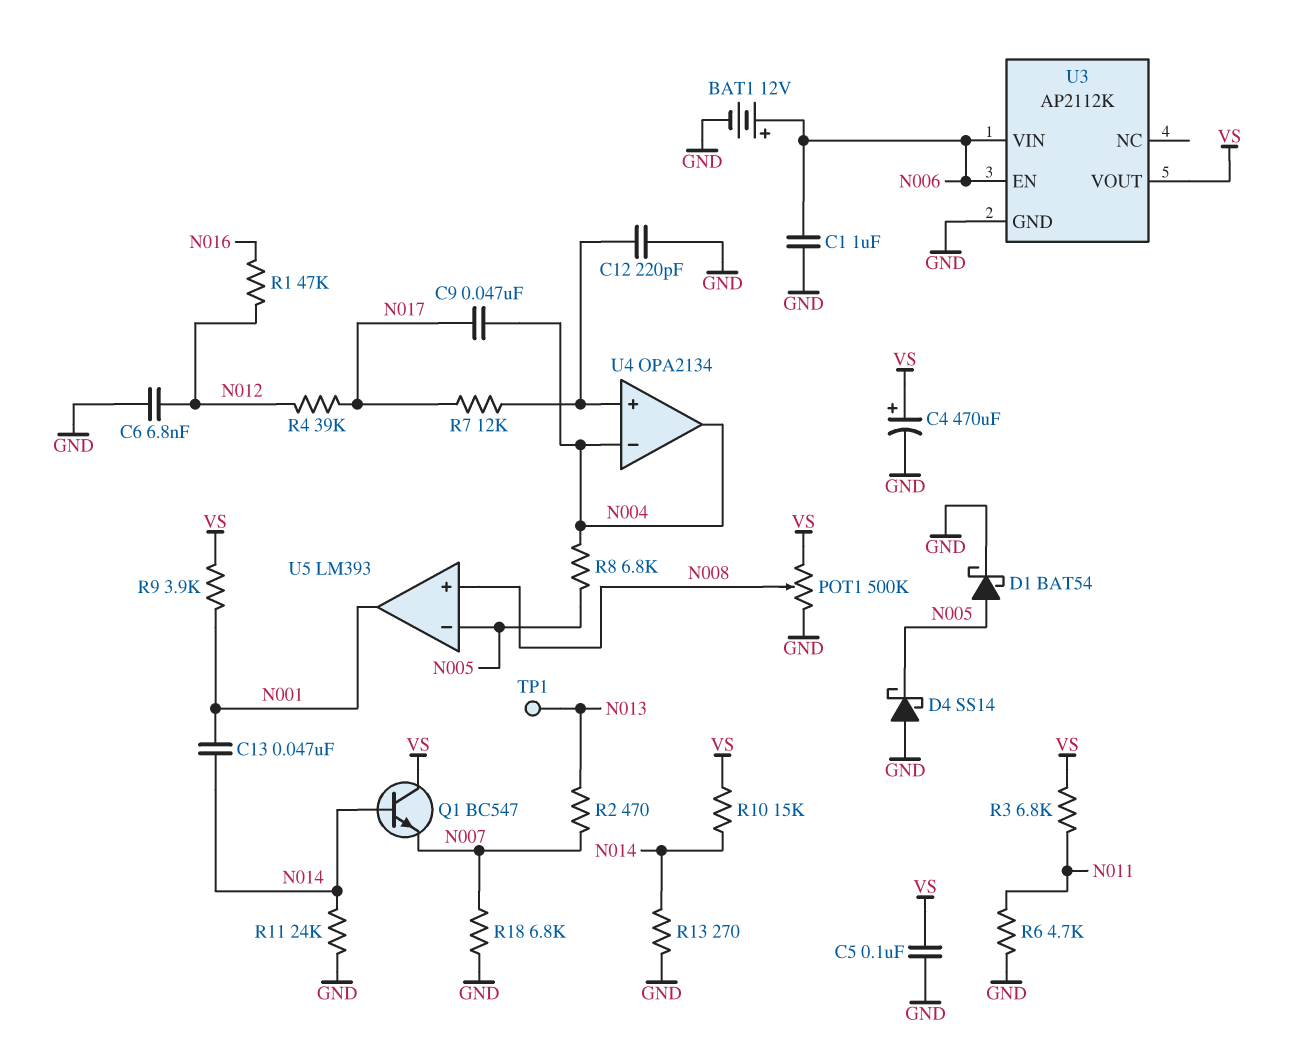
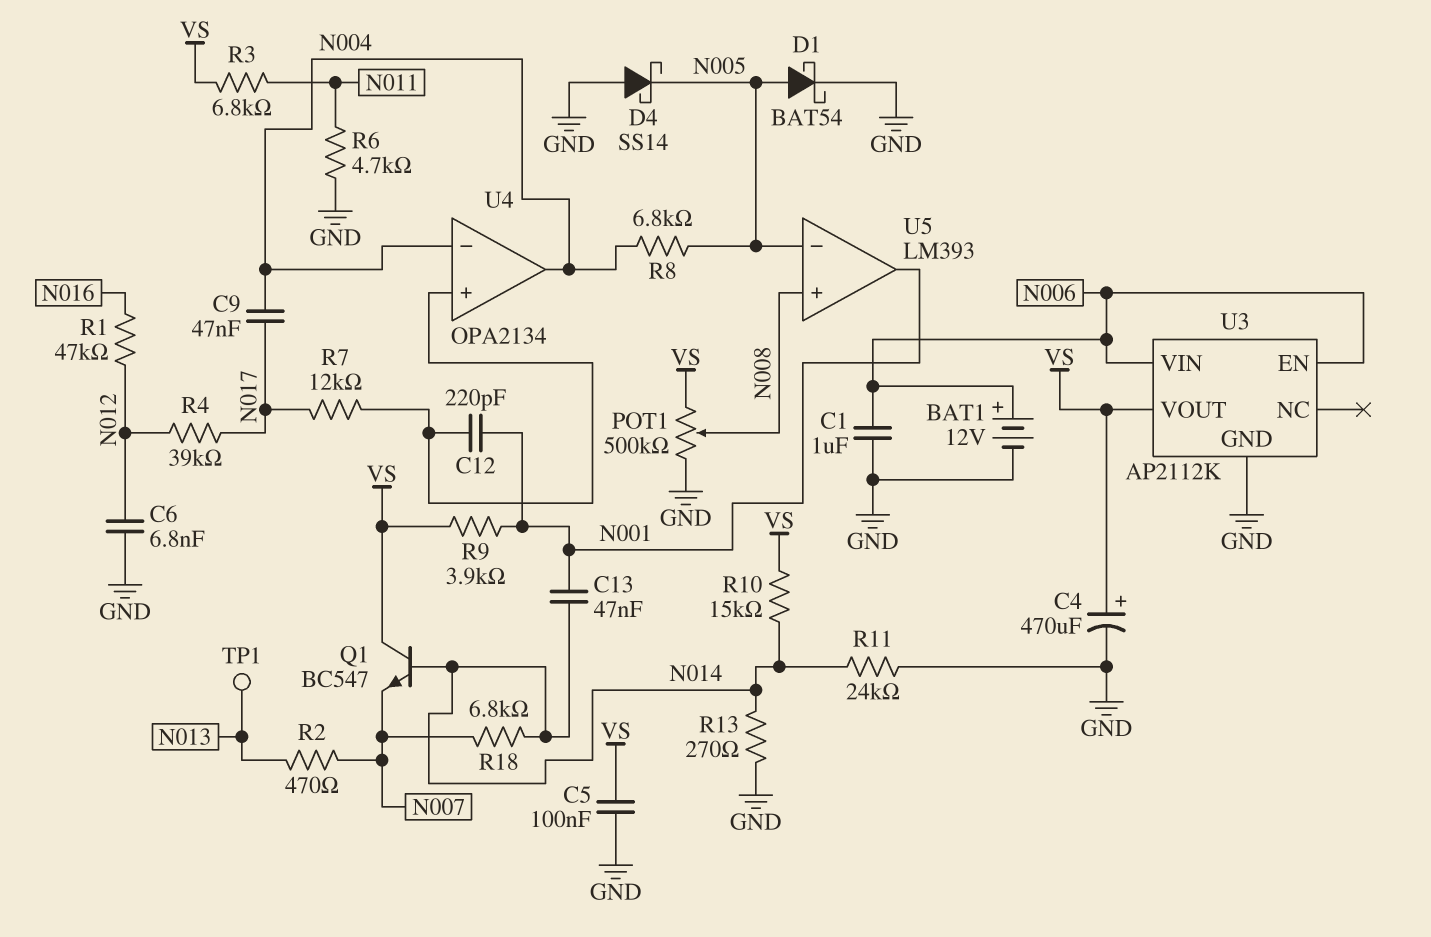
C12: 220pF (GND, U4/in+) -> 220pF (N001, U4/in+)
R18: 6.8k (GND, N007) -> 6.8k (N007, N014)

